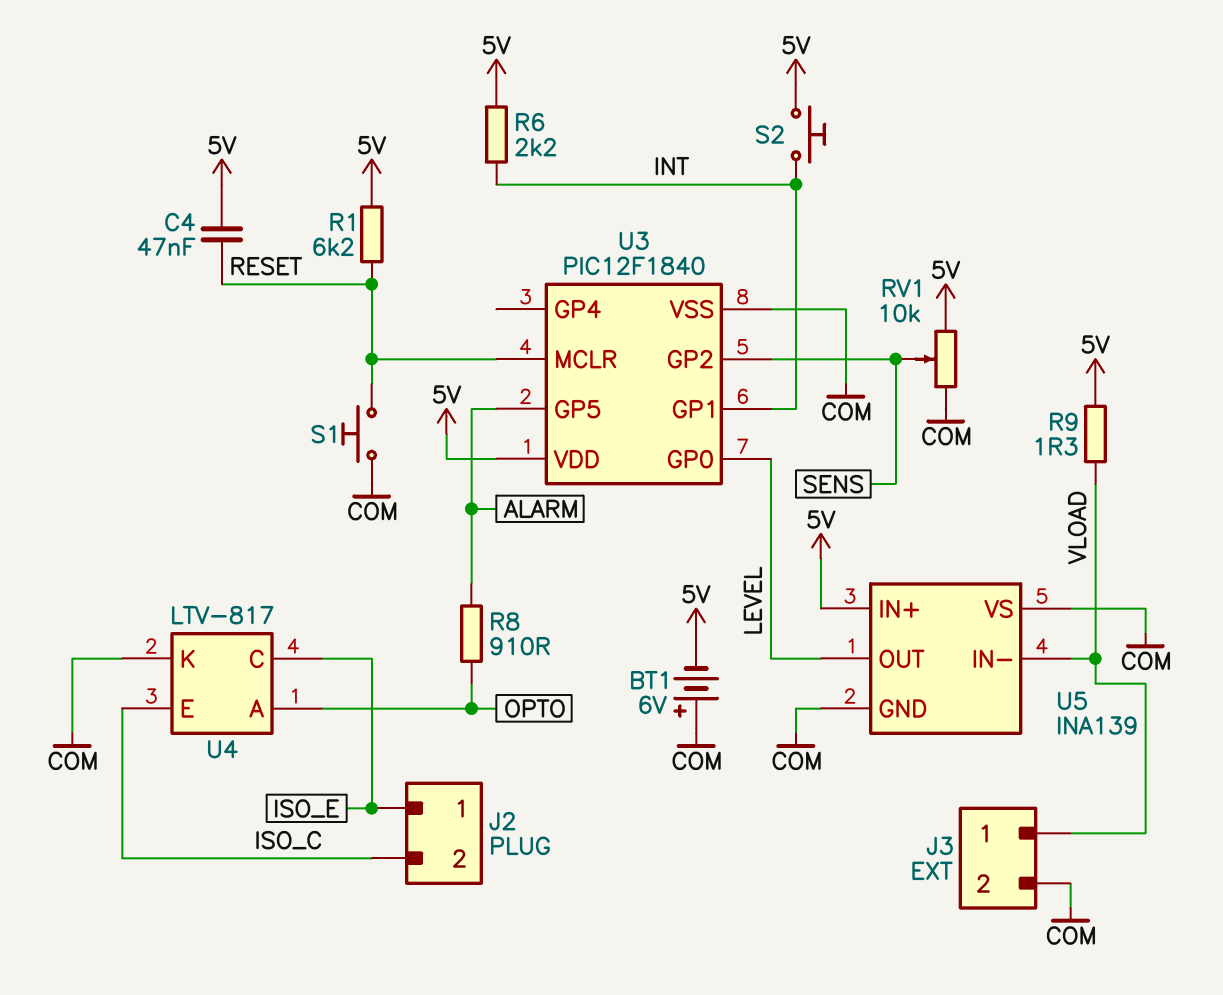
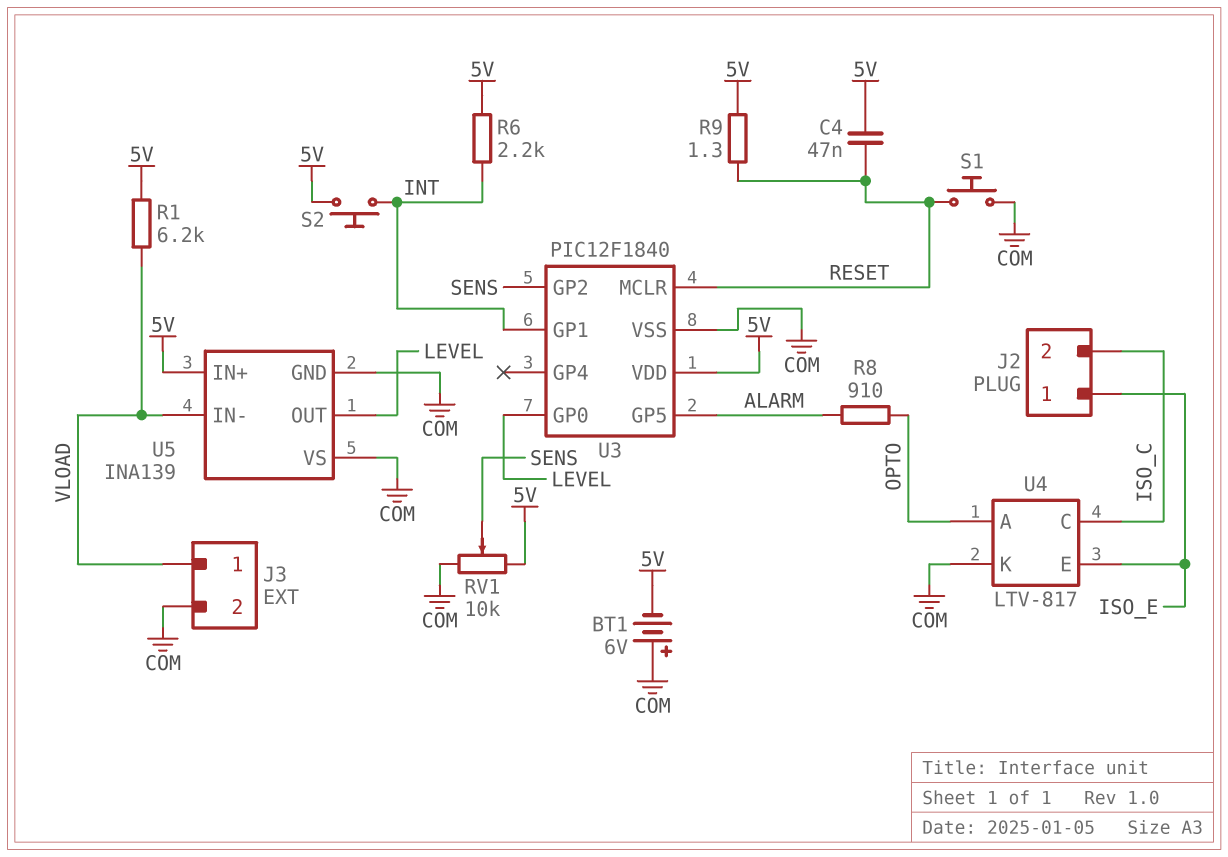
R1: 6.2k (5V, RESET) -> 6.2k (5V, VLOAD)
R9: 1.3 (5V, VLOAD) -> 1.3 (5V, RESET)
U4 pin C: ISO_E -> ISO_C
U4 pin E: ISO_C -> ISO_E

